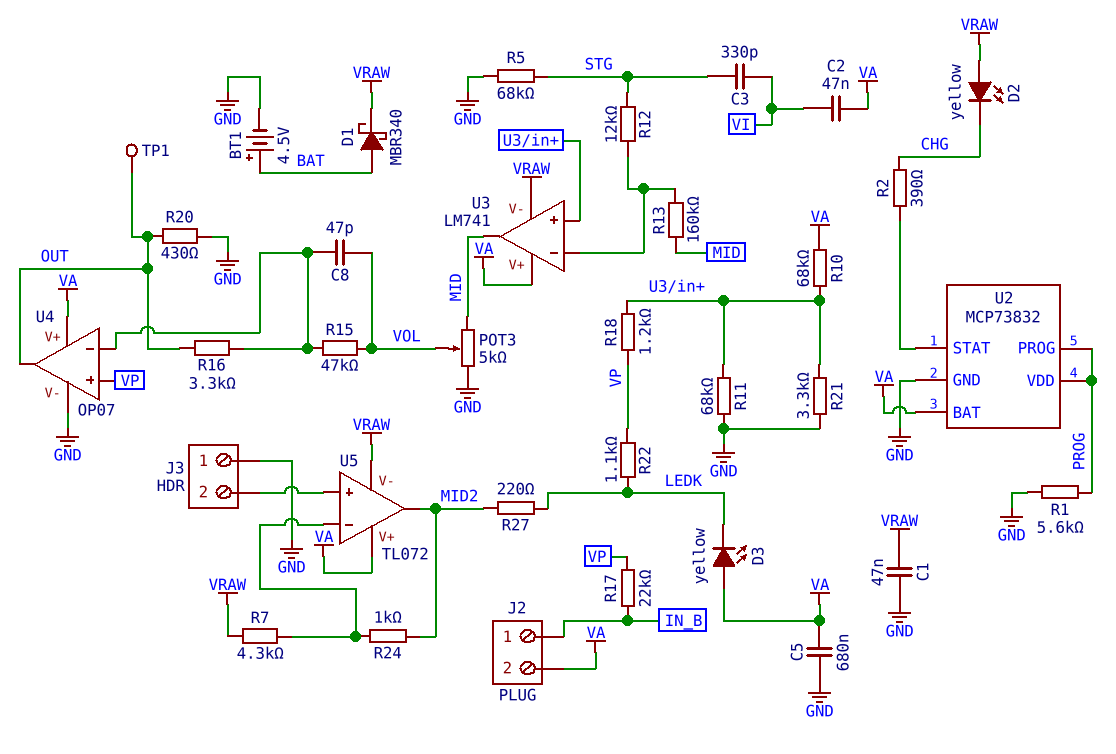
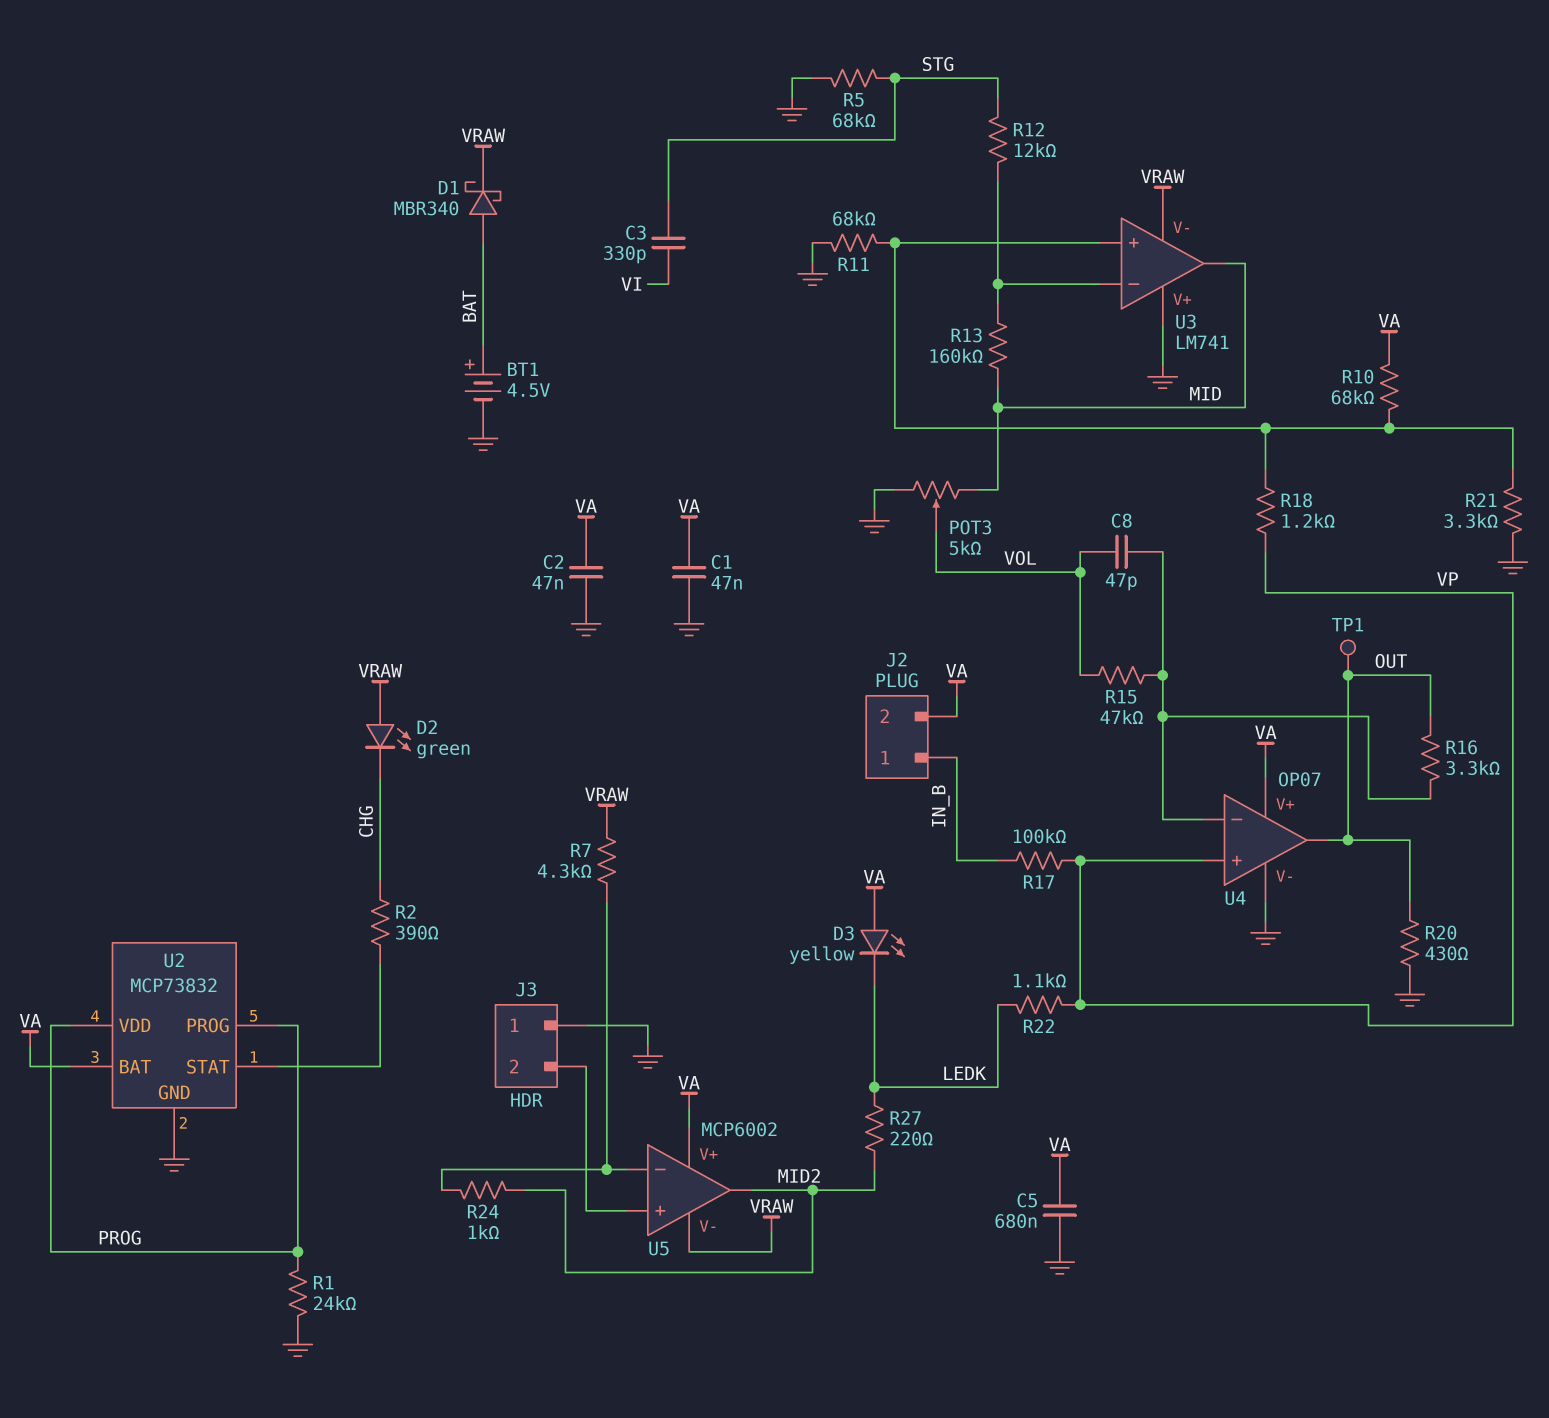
C1: 47nF (GND, VRAW) -> 47nF (GND, VA)
C2: 47nF (VA, VI) -> 47nF (GND, VA)
D2: LED yellow (A VRAW, K CHG) -> LED green (A VRAW, K CHG)
R1: 5.6k (GND, PROG) -> 24k (GND, PROG)
R17: 22k (IN_B, VP) -> 100k (IN_B, VP)
U3 pin V+: VA -> GND
U5: TL072 -> MCP6002

